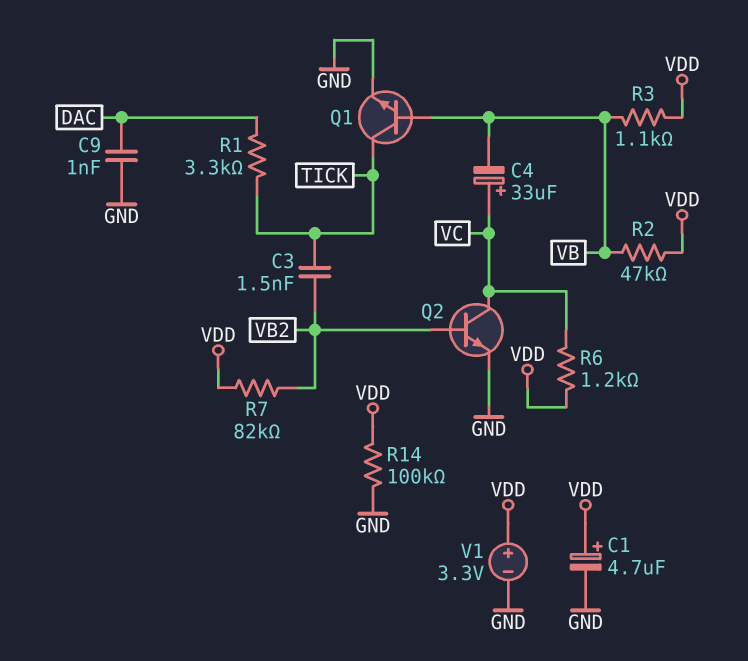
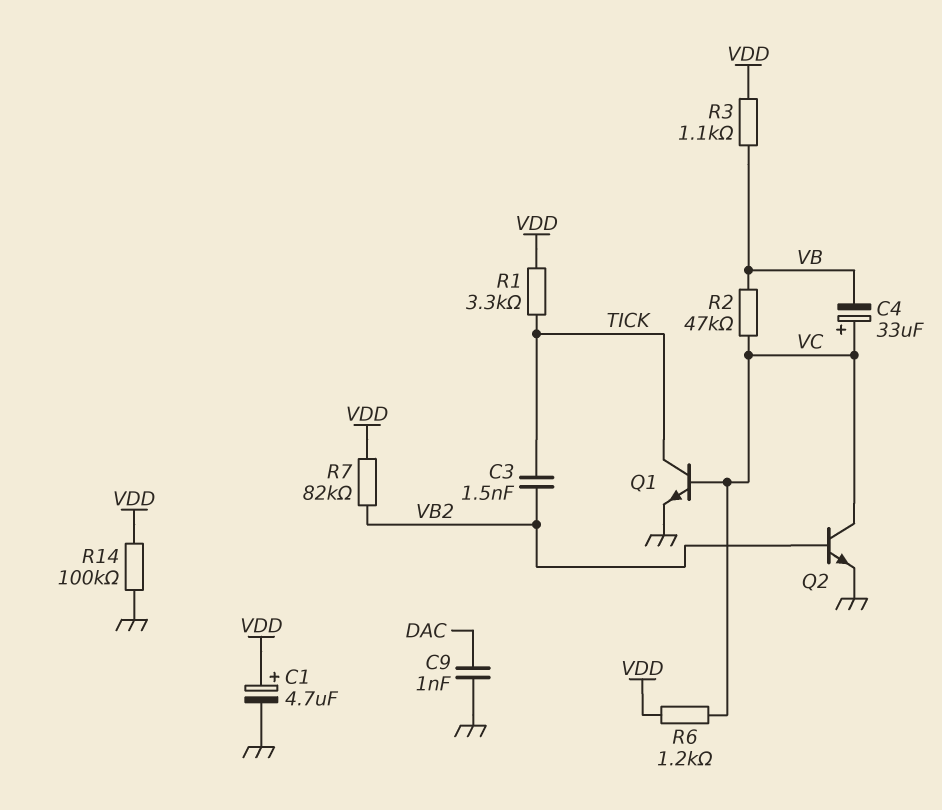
Q1: NPN (B VB, C TICK, E GND) -> NPN (B VC, C TICK, E GND)
R1: 3.3k (DAC, TICK) -> 3.3k (TICK, VDD)
R2: 47k (VB, VDD) -> 47k (VB, VC)
V1: 3.3V (plus VDD, minus GND) -> none

